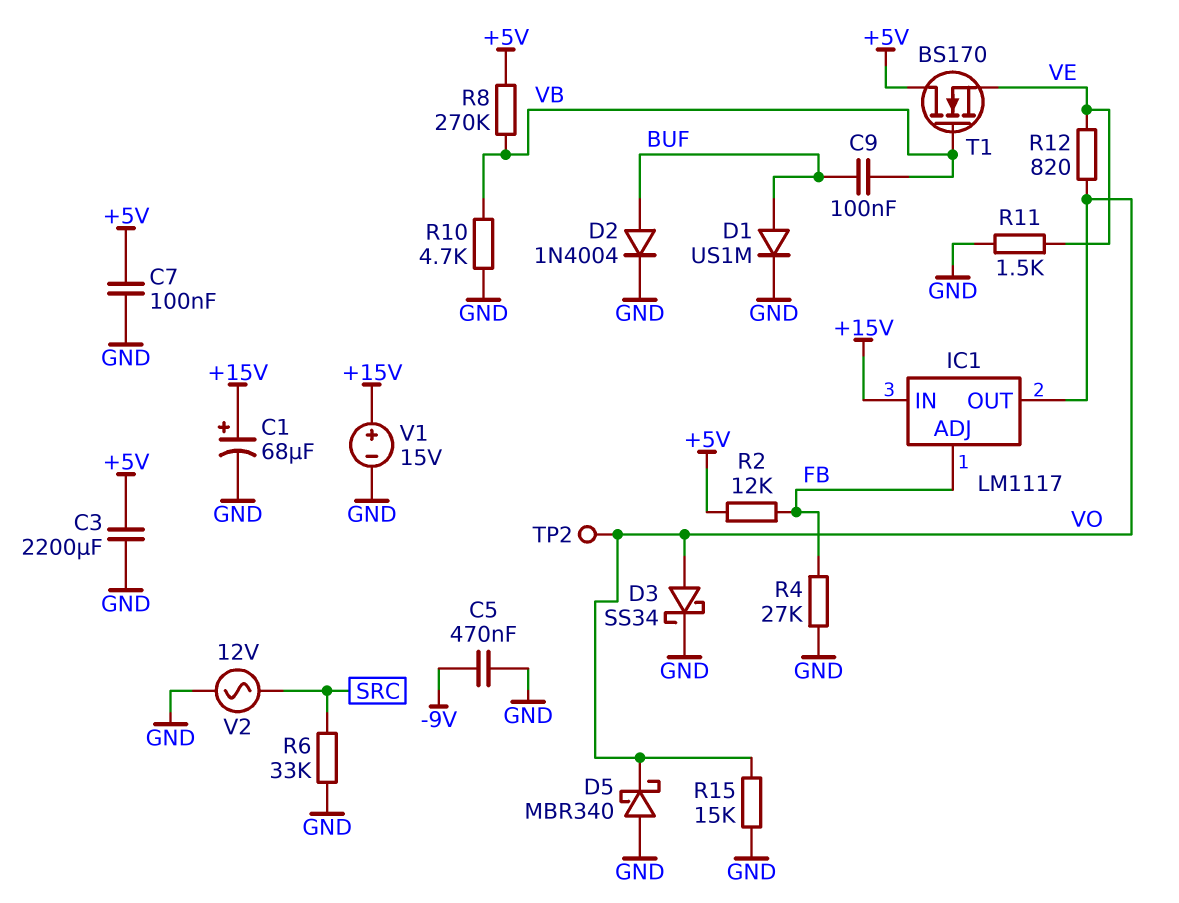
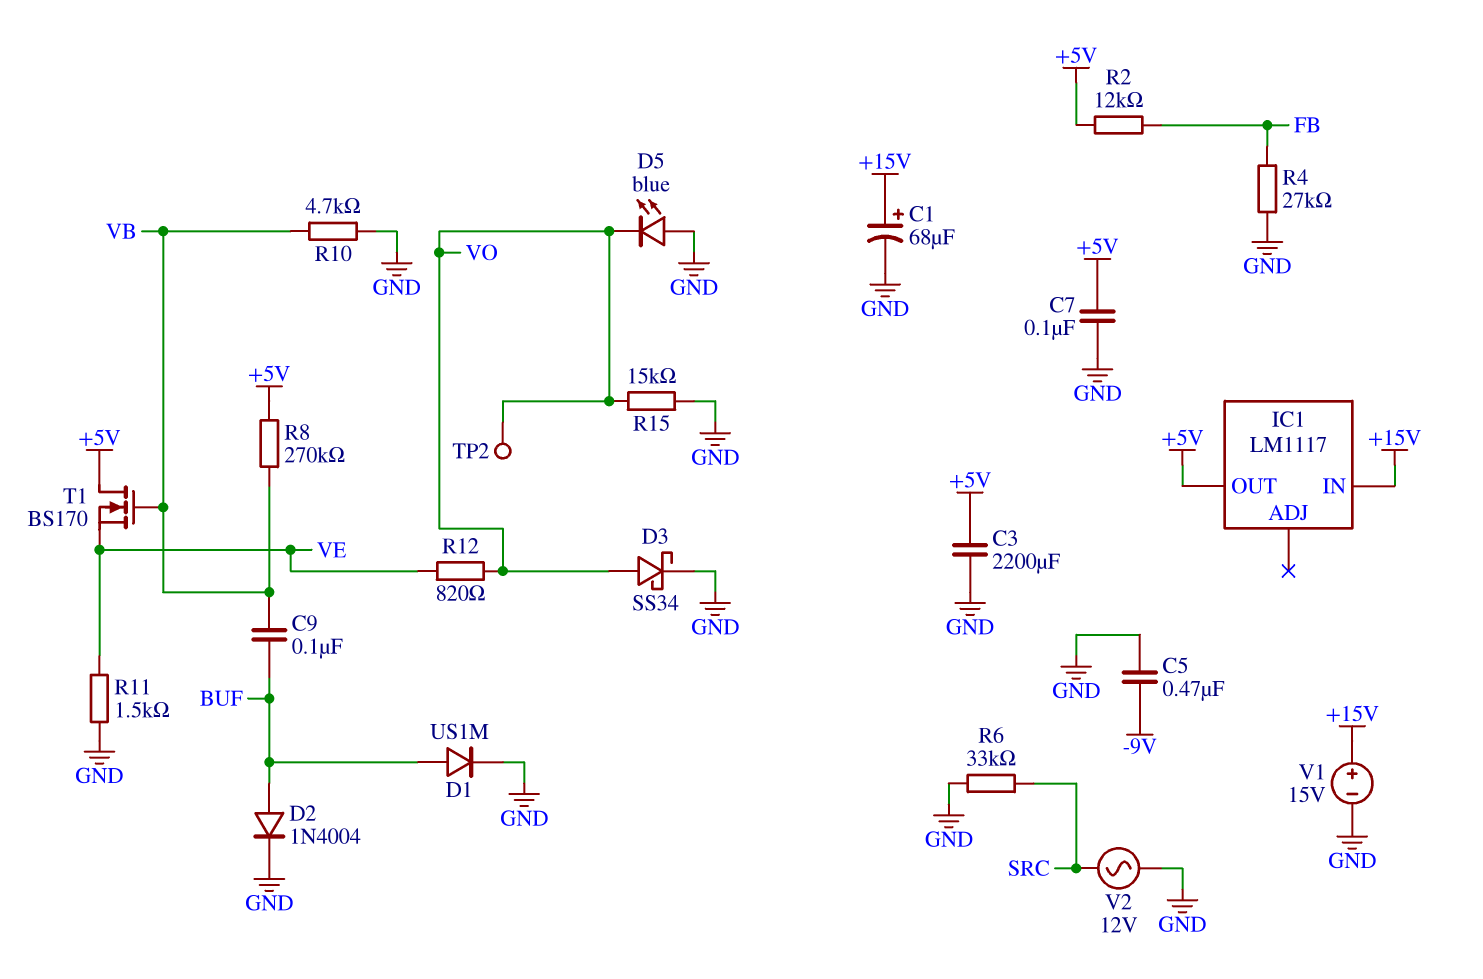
D5: schottky MBR340 (A GND, K VO) -> LED blue (A GND, K VO)
IC1 pin ADJ: FB -> none
IC1 pin OUT: VO -> +5V

